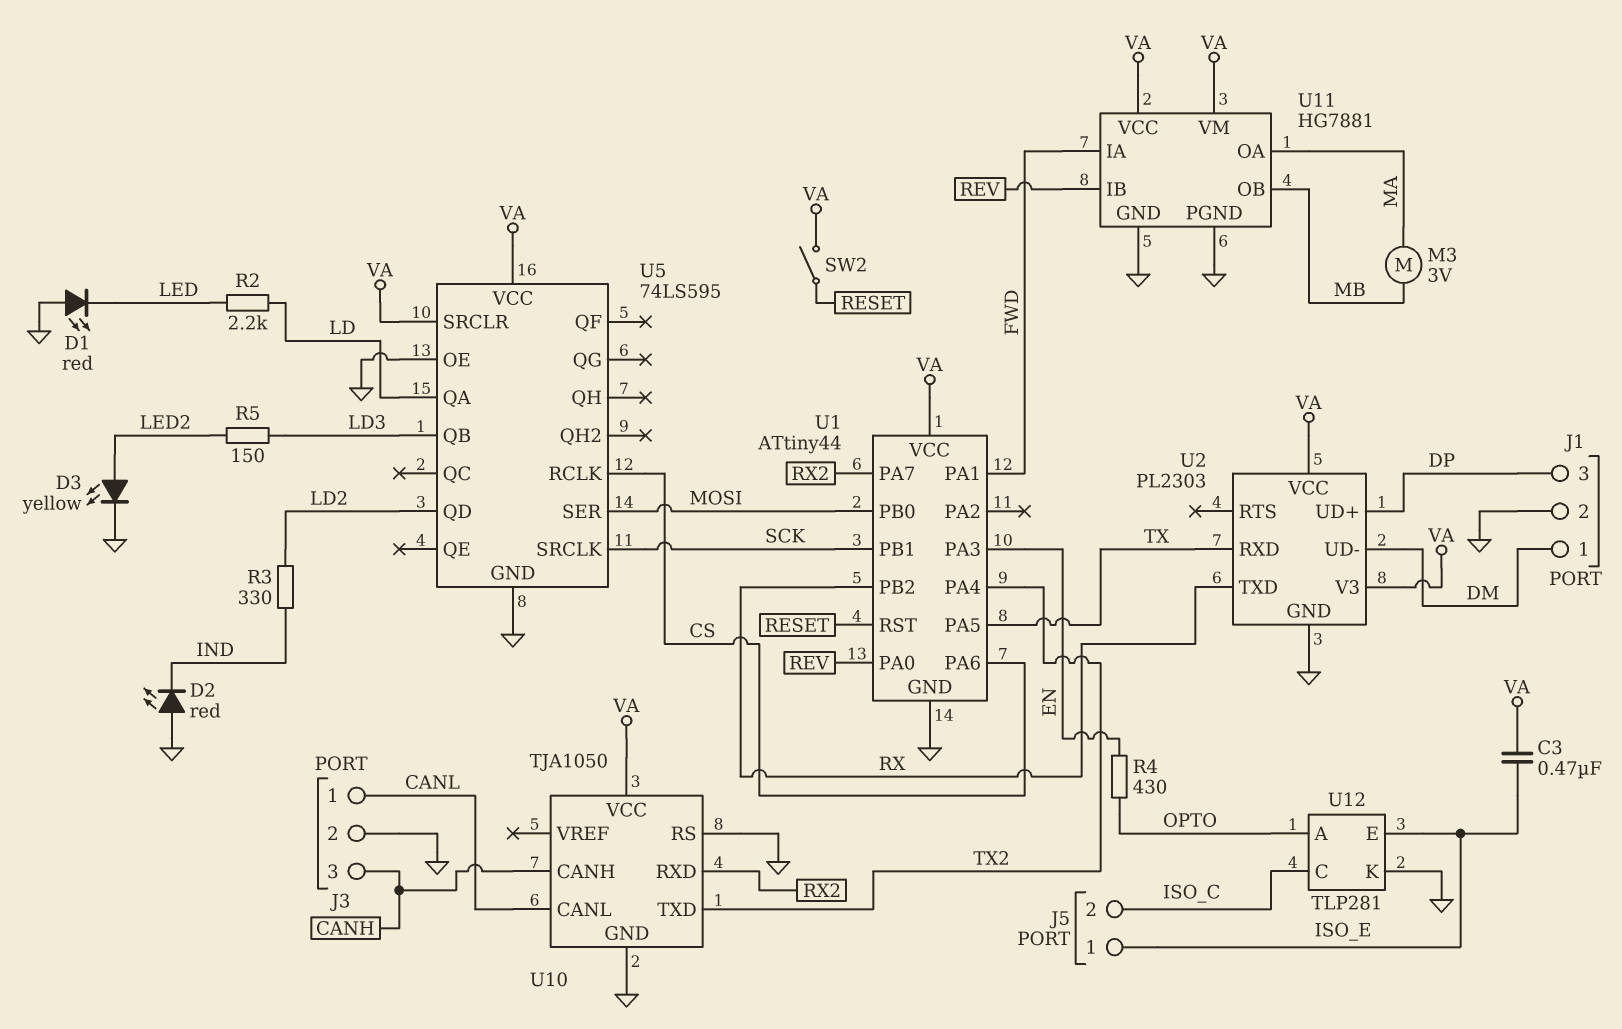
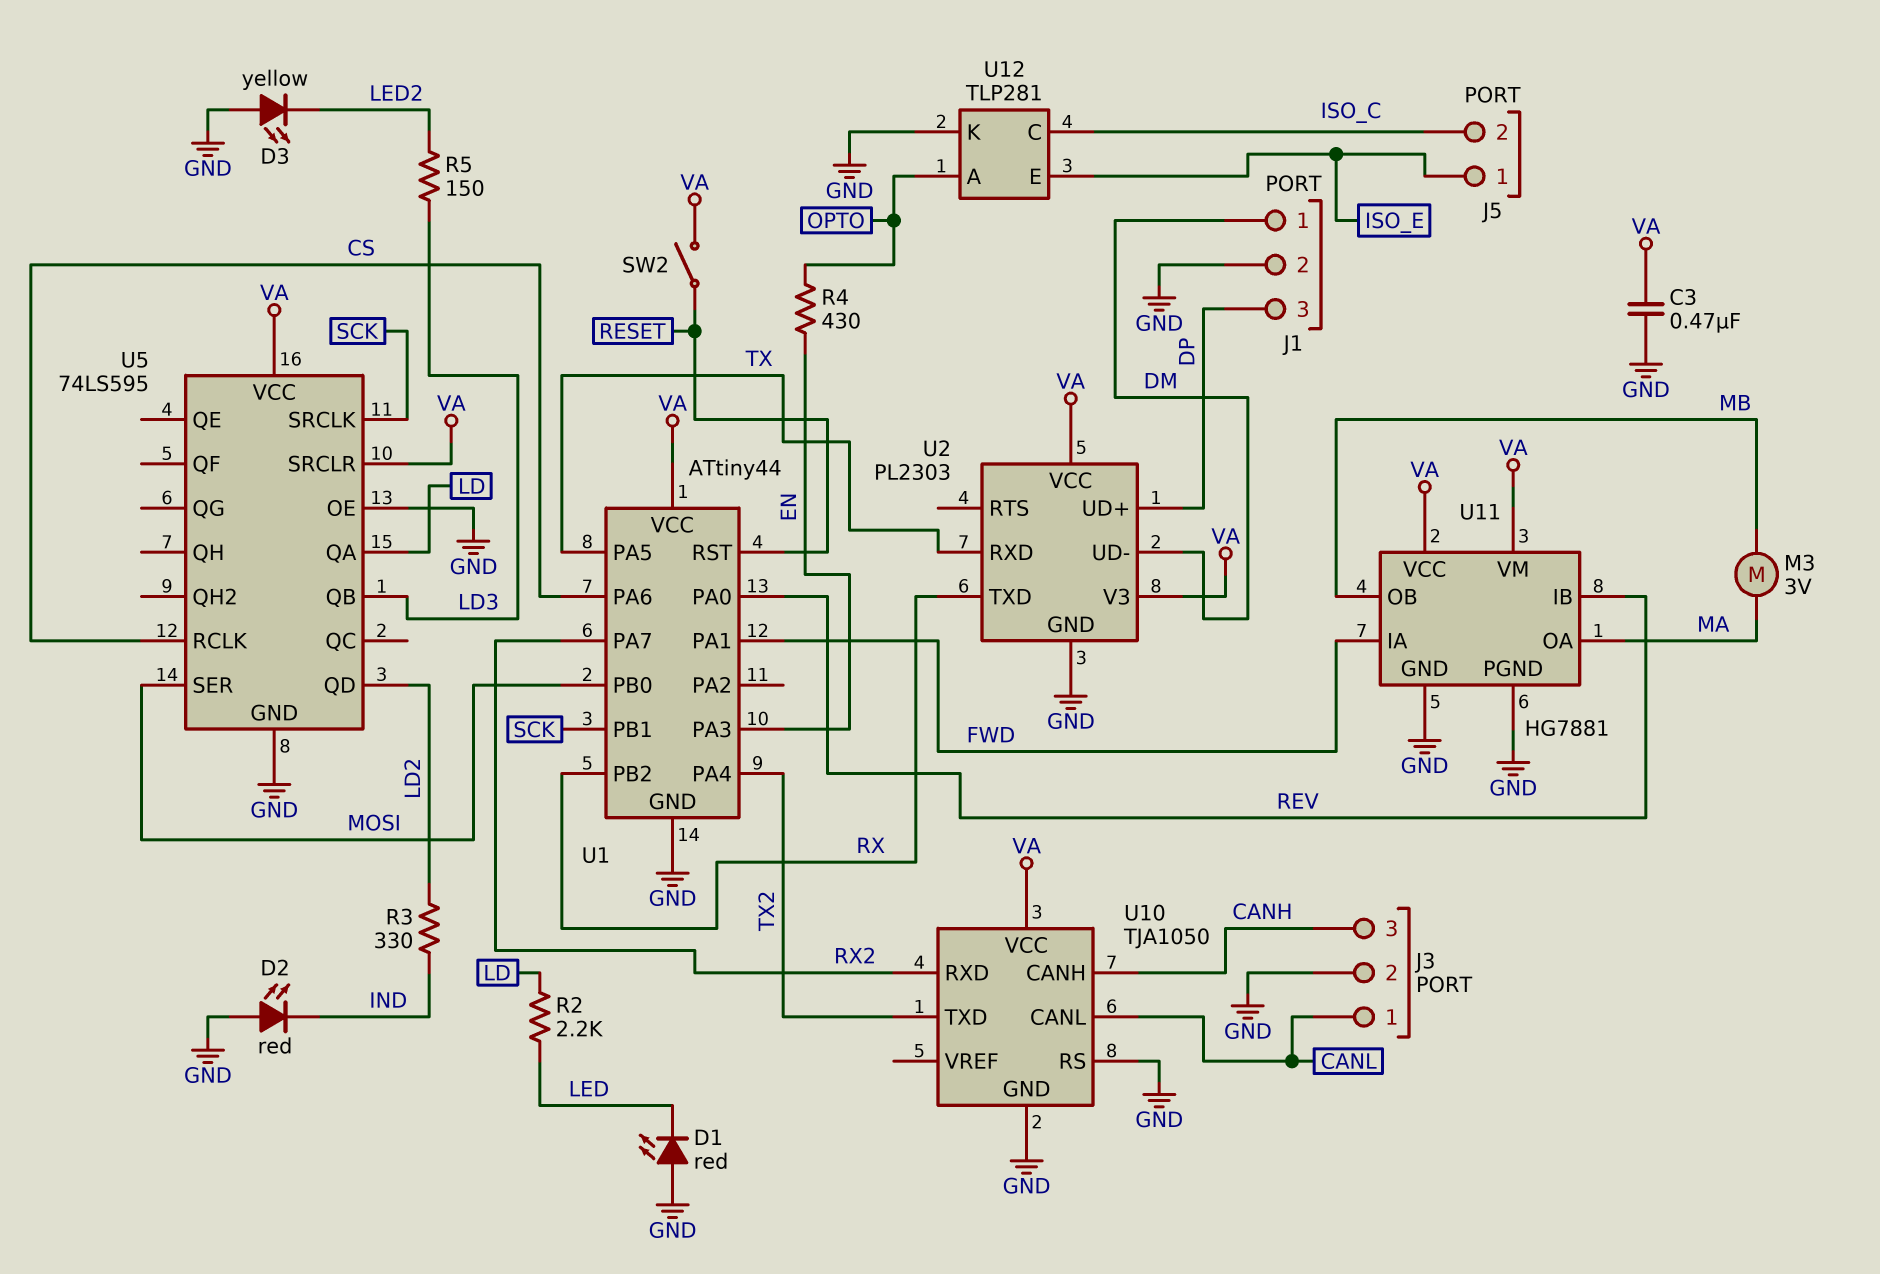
C3: 470nF (ISO_E, VA) -> 470nF (GND, VA)
D3: LED yellow (A LED2, K GND) -> LED yellow (A GND, K LED2)

